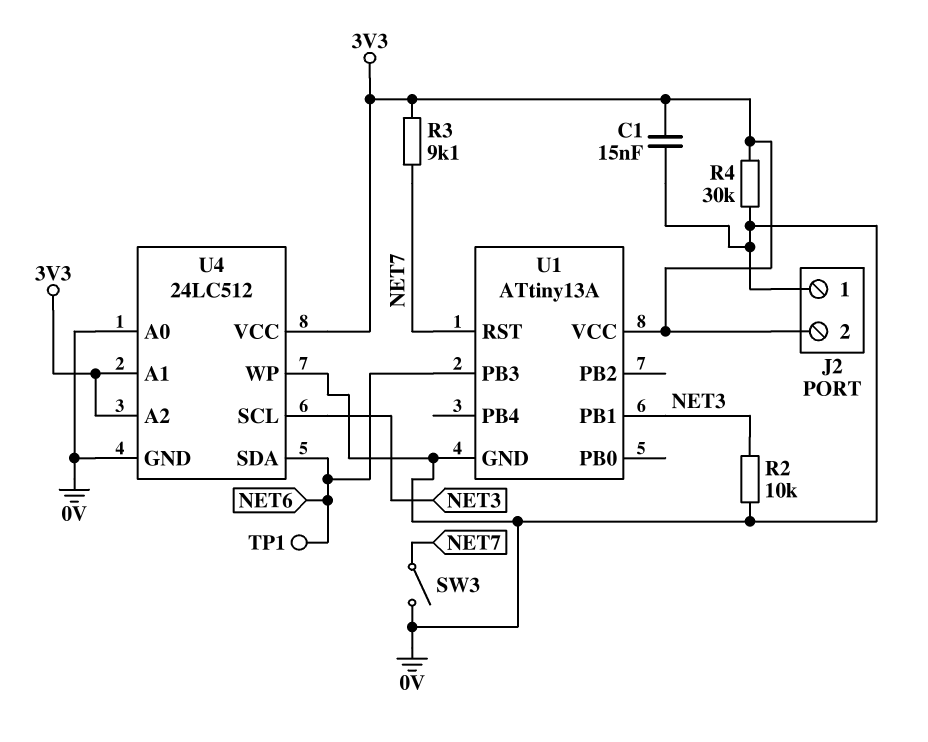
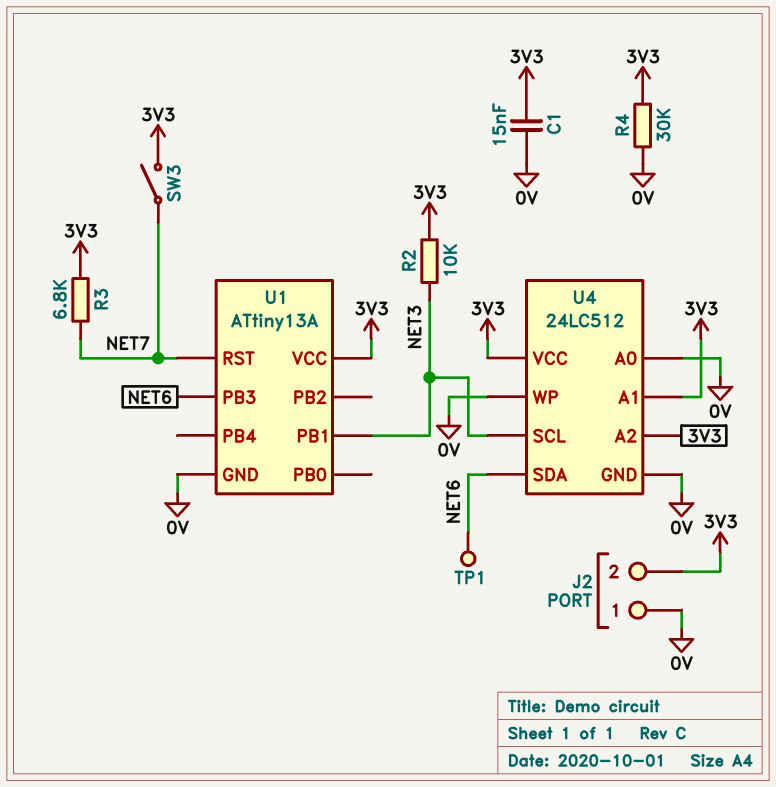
R2: 10k (0V, NET3) -> 10k (3V3, NET3)
R3: 9.1k (3V3, NET7) -> 6.8k (3V3, NET7)
SW3: switch (0V, NET7) -> switch (3V3, NET7)

